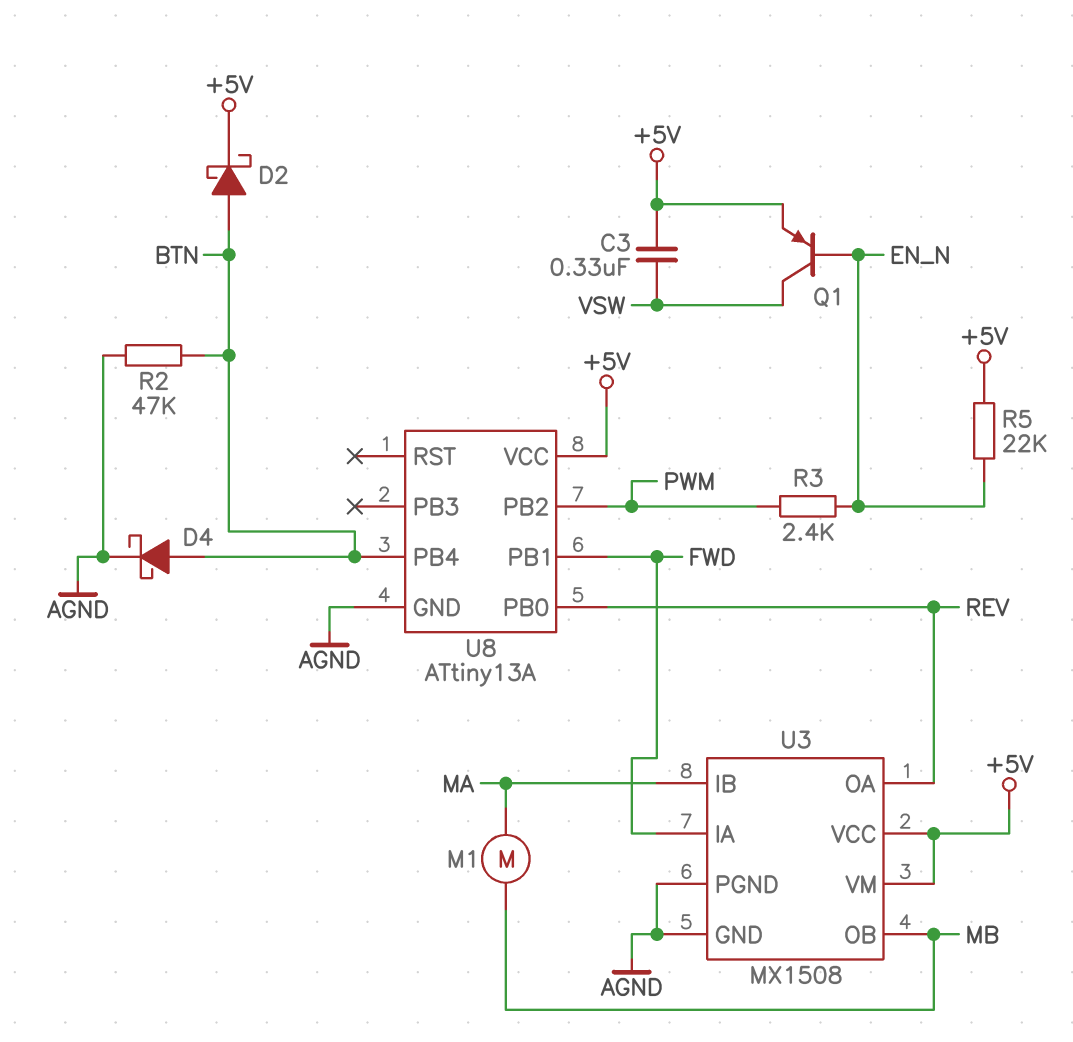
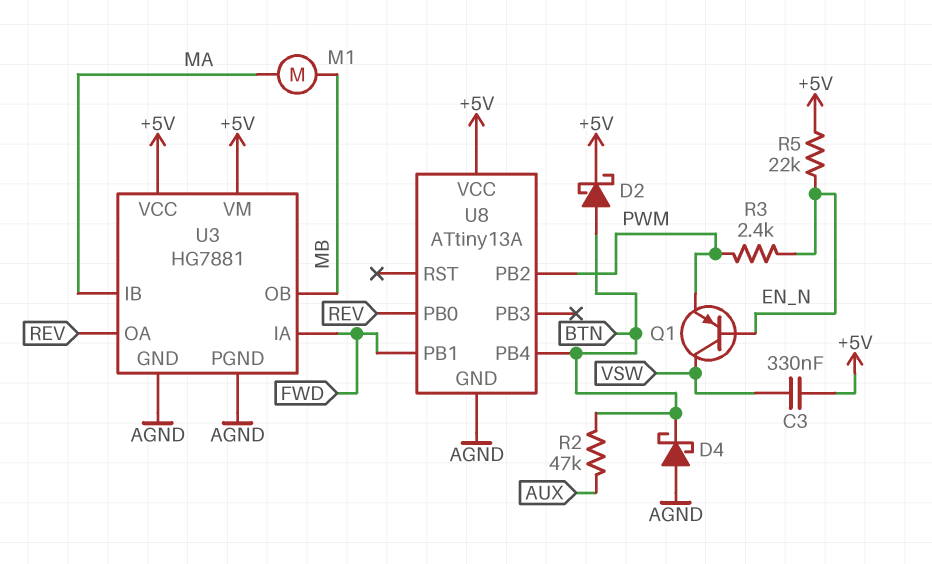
D4: schottky (A BTN, K AGND) -> schottky (A AGND, K BTN)
Q1: PNP (B EN_N, C VSW, E +5V) -> PNP (B EN_N, C VSW, E PWM)
R2: 47k (AGND, BTN) -> 47k (AUX, BTN)
U3: MX1508 -> HG7881

